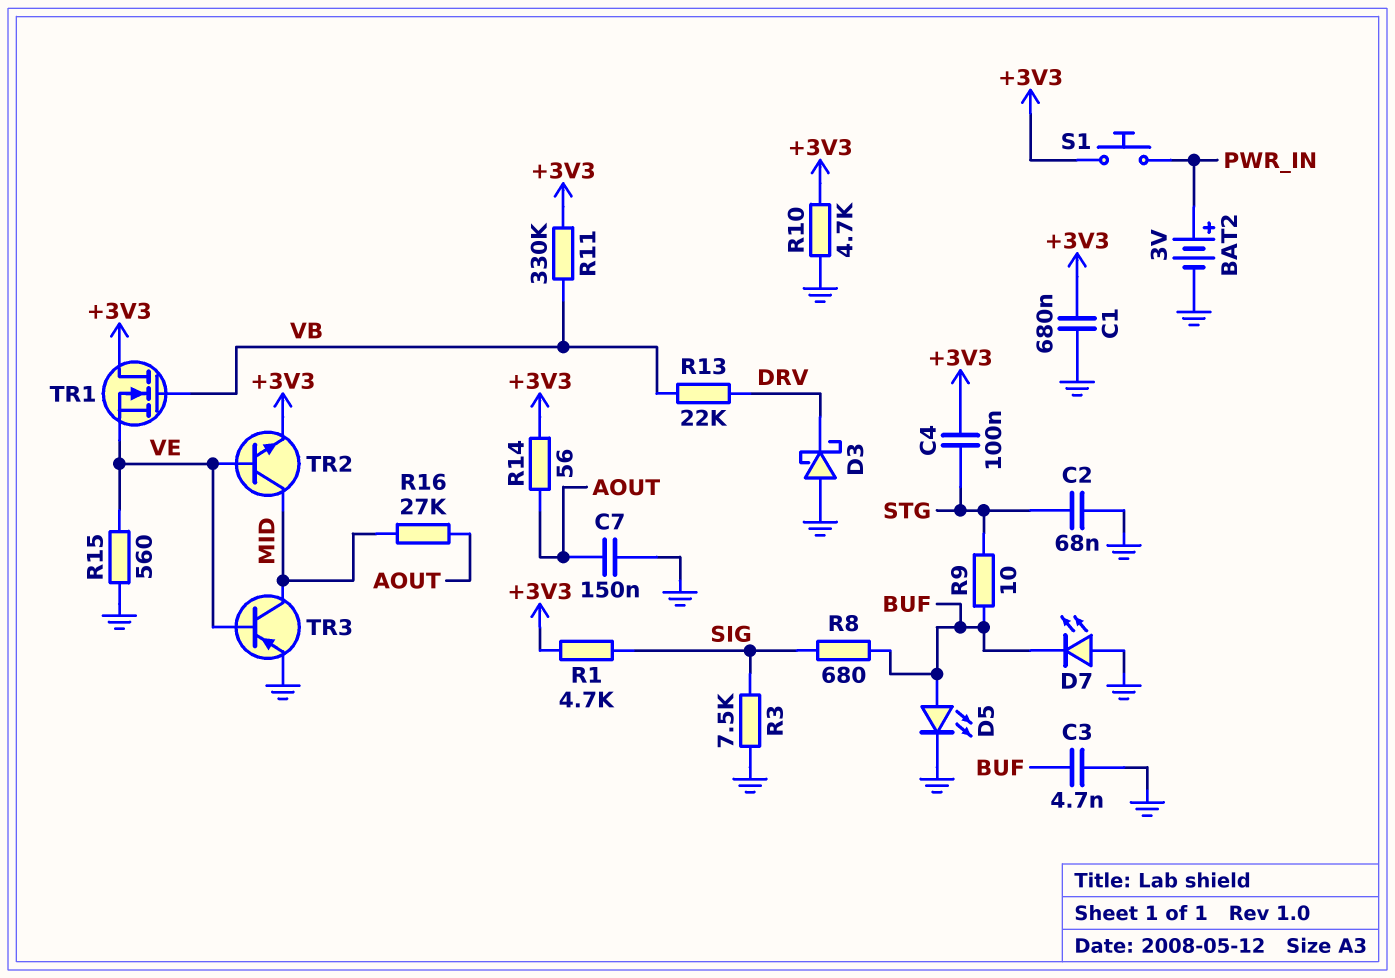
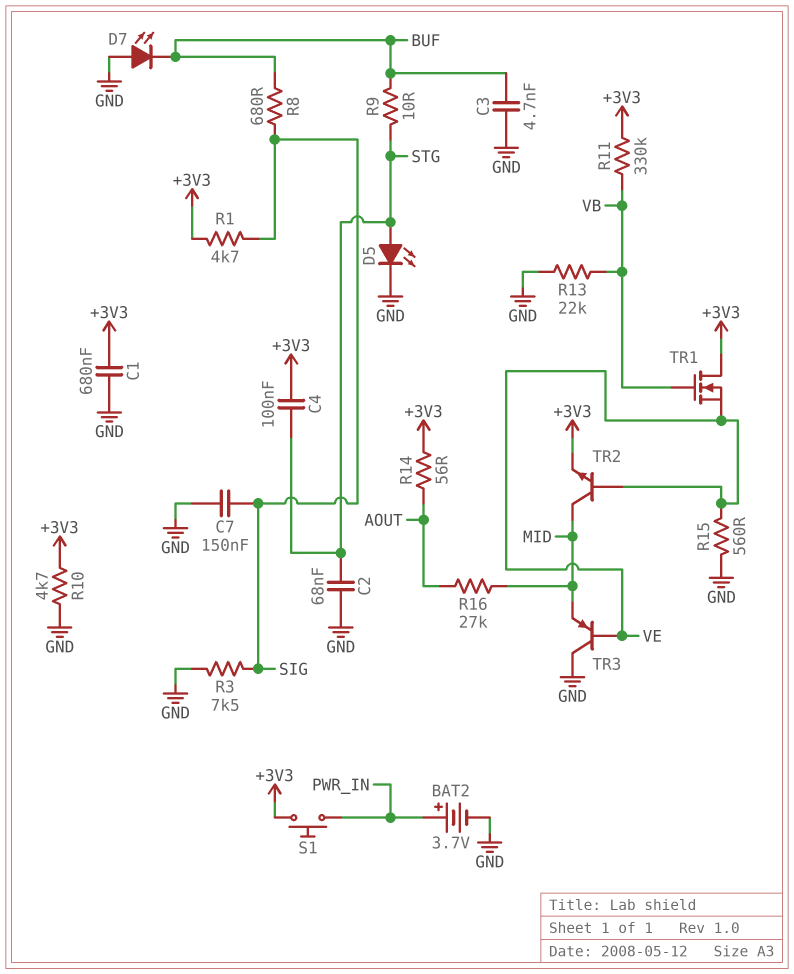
BAT2: 3V (plus PWR_IN, minus GND) -> 3.7V (plus PWR_IN, minus GND)
C7: 150nF (AOUT, GND) -> 150nF (GND, SIG)
D3: schottky (A GND, K DRV) -> none
D5: LED (A BUF, K GND) -> LED (A STG, K GND)
R13: 22k (DRV, VB) -> 22k (GND, VB)
TR3: PNP (B VE, C MID, E GND) -> PNP (B VE, C GND, E MID)

